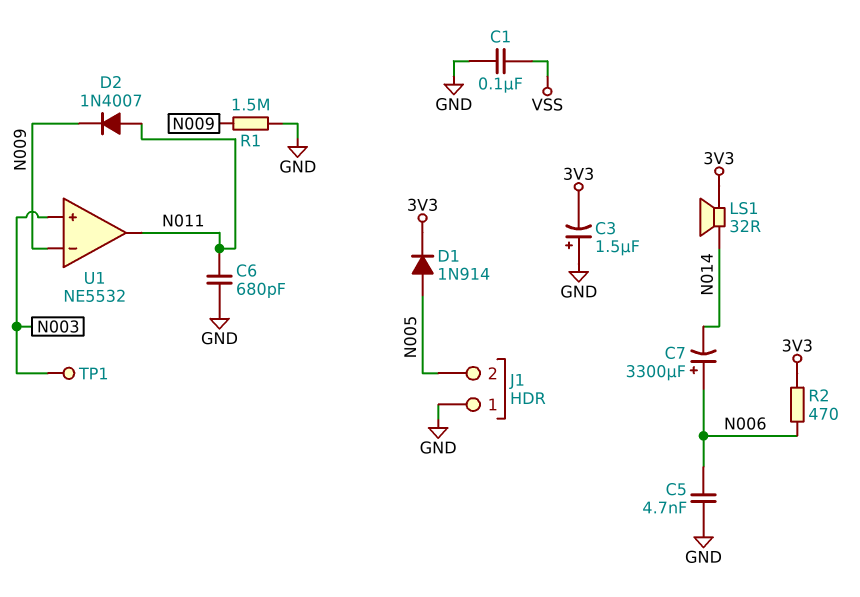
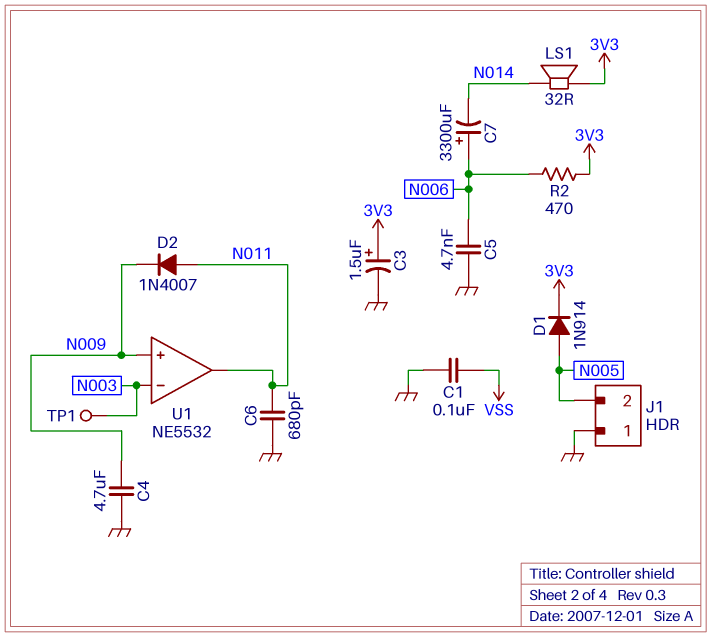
C3: 1.5uF (plus GND, minus 3V3) -> 1.5uF (plus 3V3, minus GND)
C4: none -> 4.7uF (GND, N009)
R1: 1.5M (GND, N009) -> none
U1 pin in+: N003 -> N009
U1 pin in-: N009 -> N003

